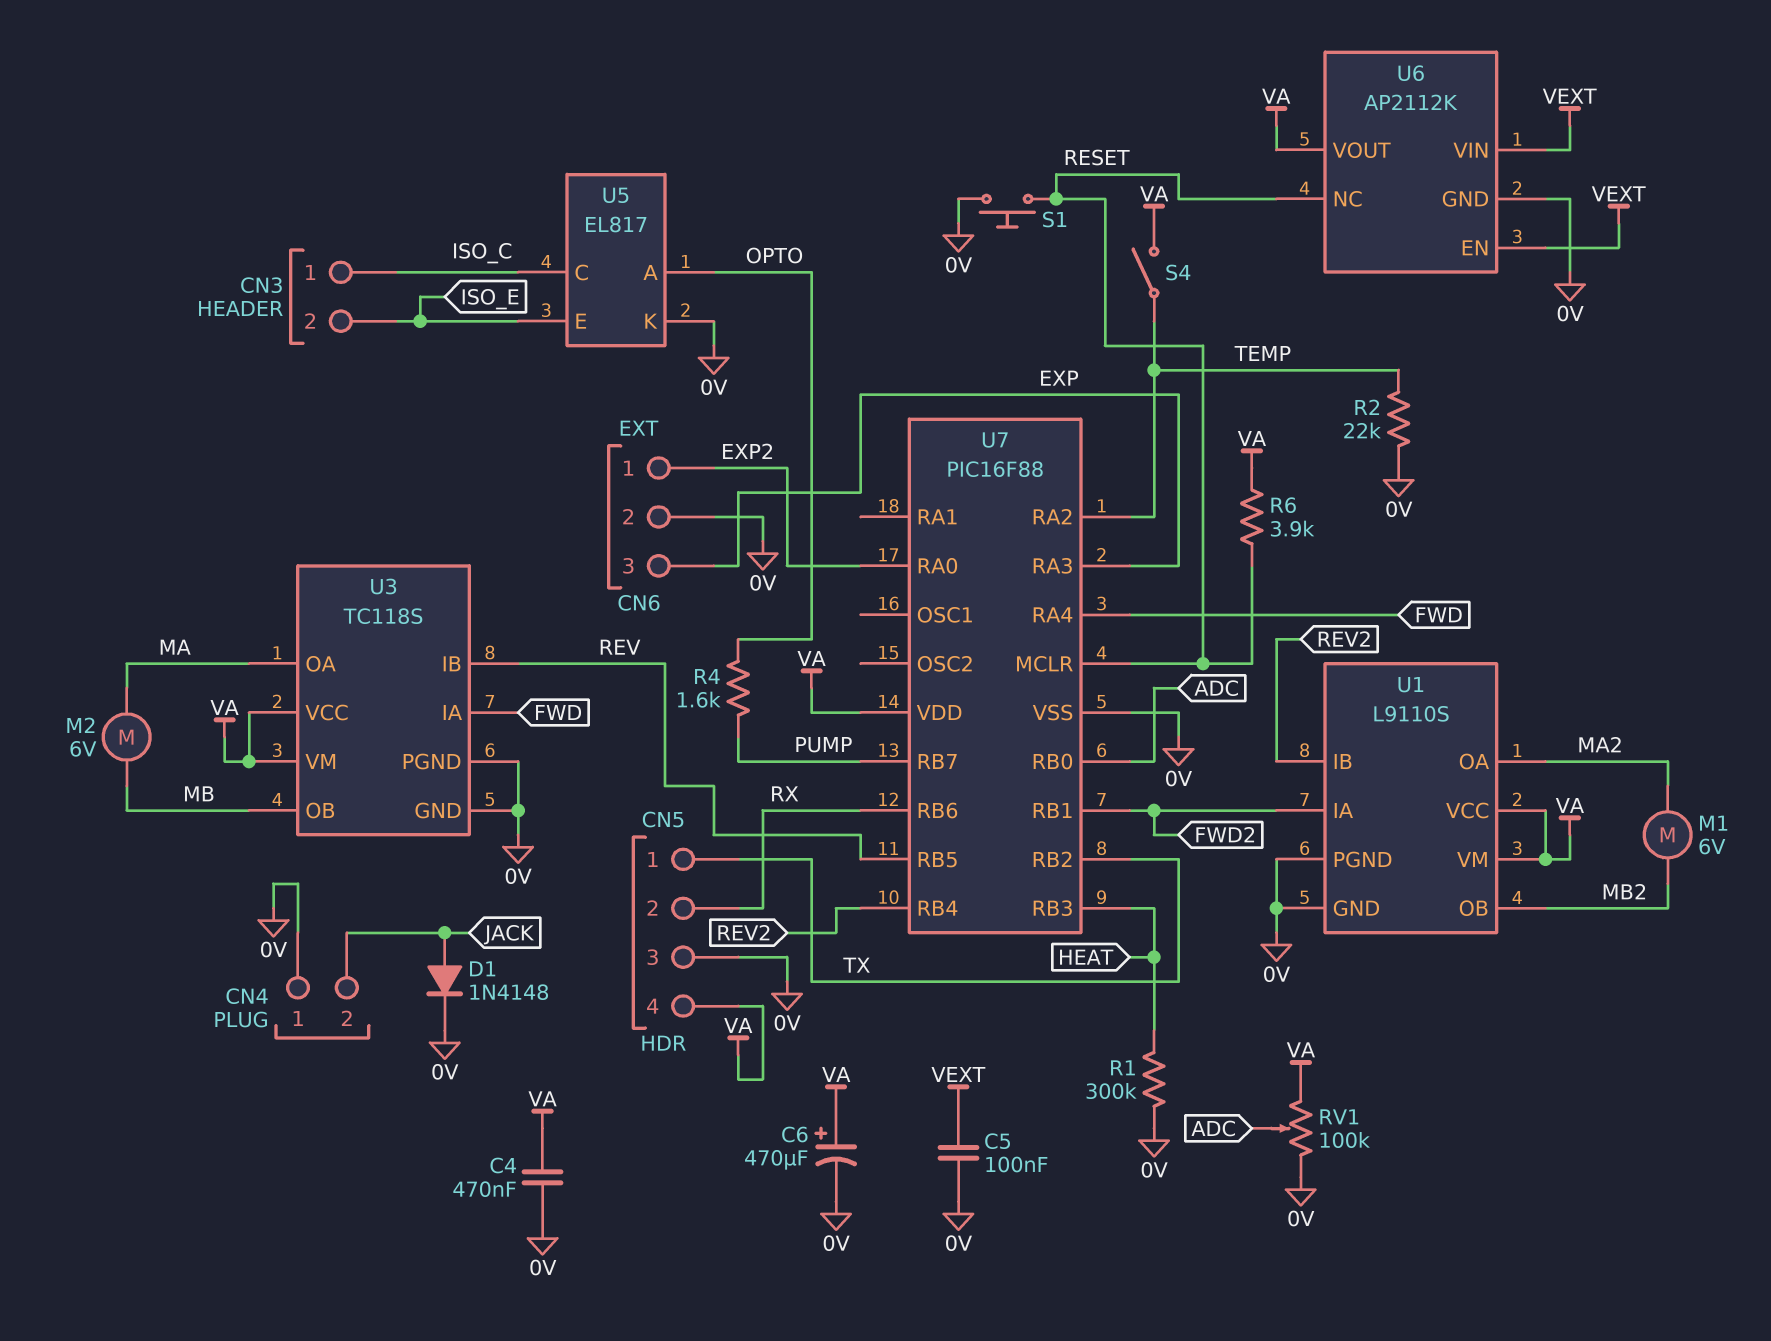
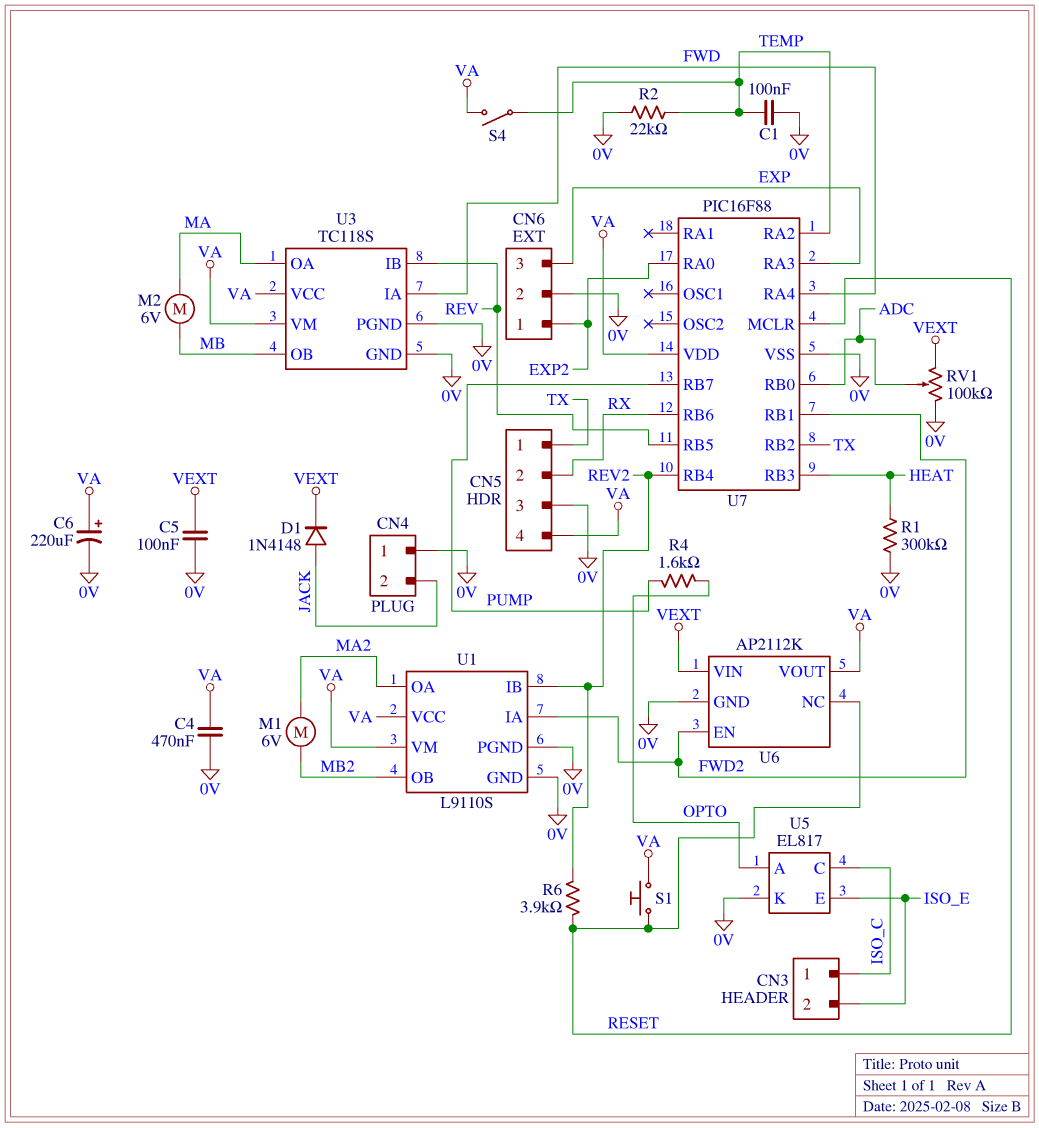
C1: none -> 100nF (0V, TEMP)
C6: 470uF (plus VA, minus 0V) -> 220uF (plus VA, minus 0V)
D1: diode 1N4148 (A JACK, K 0V) -> diode 1N4148 (A JACK, K VEXT)
R6: 3.9k (RESET, VA) -> 3.9k (RESET, REV2)
RV1: 100k (0V, VA, wiper ADC) -> 100k (0V, VEXT, wiper ADC)
S1: button (0V, RESET) -> button (RESET, VA)
U6 pin EN: VEXT -> FWD2

